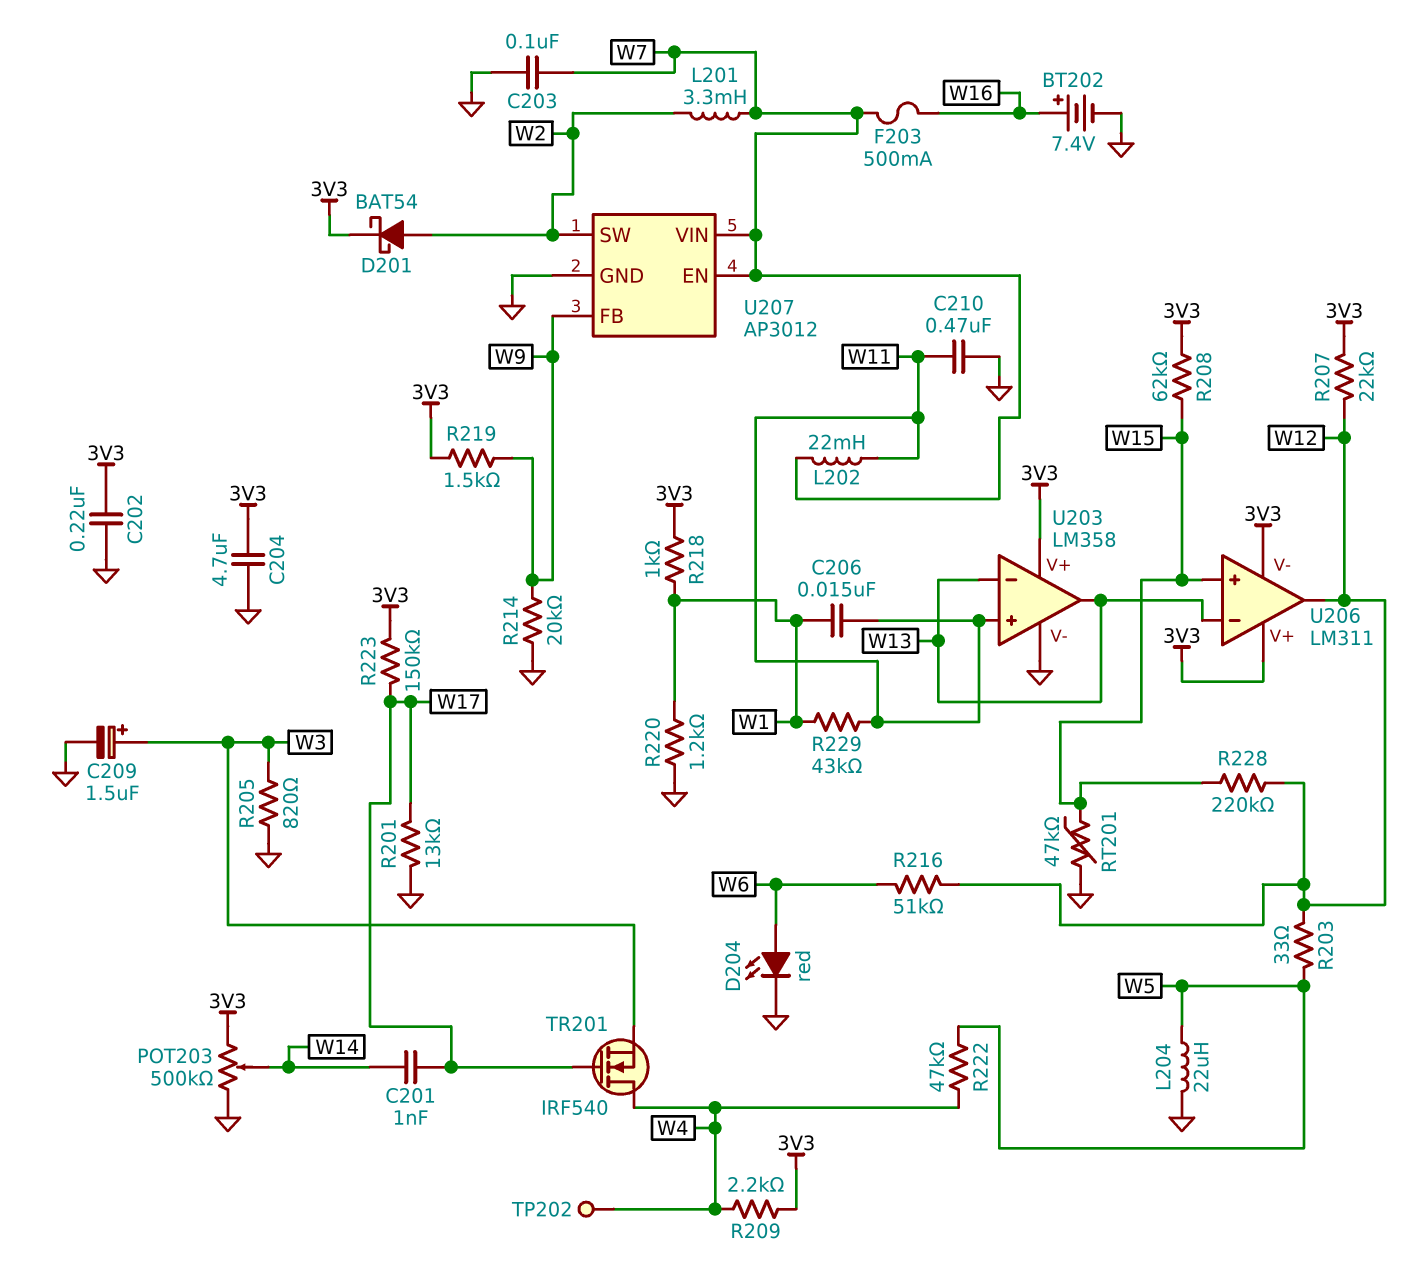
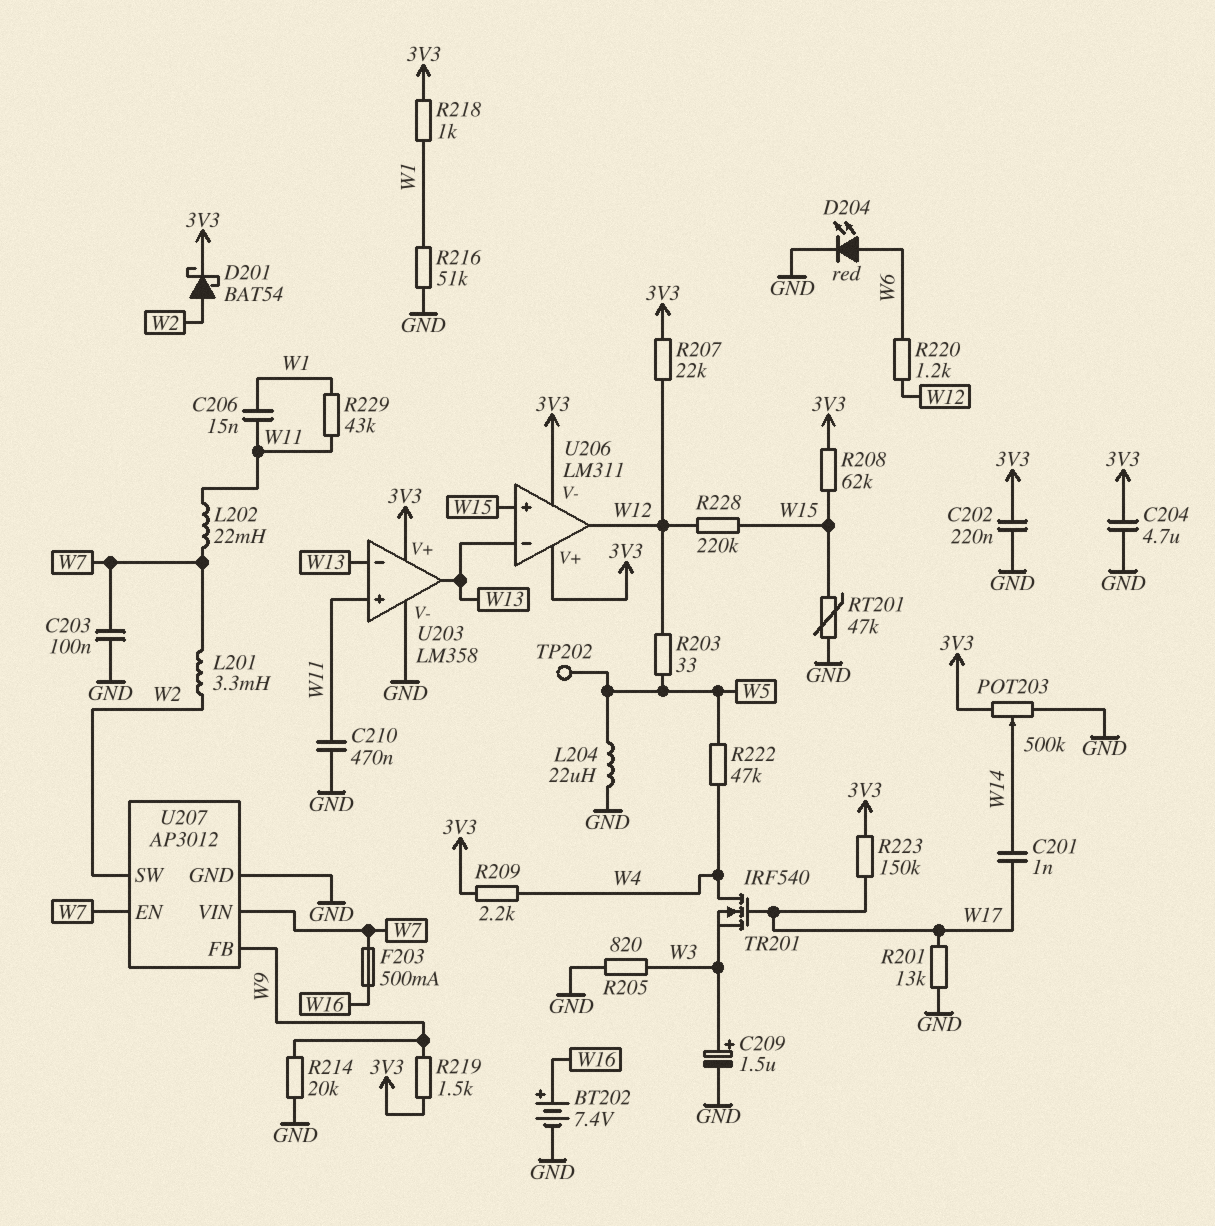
R216: 51k (W6, W12) -> 51k (GND, W1)
R220: 1.2k (GND, W1) -> 1.2k (W6, W12)
TP202: test point (W4) -> test point (W5)

